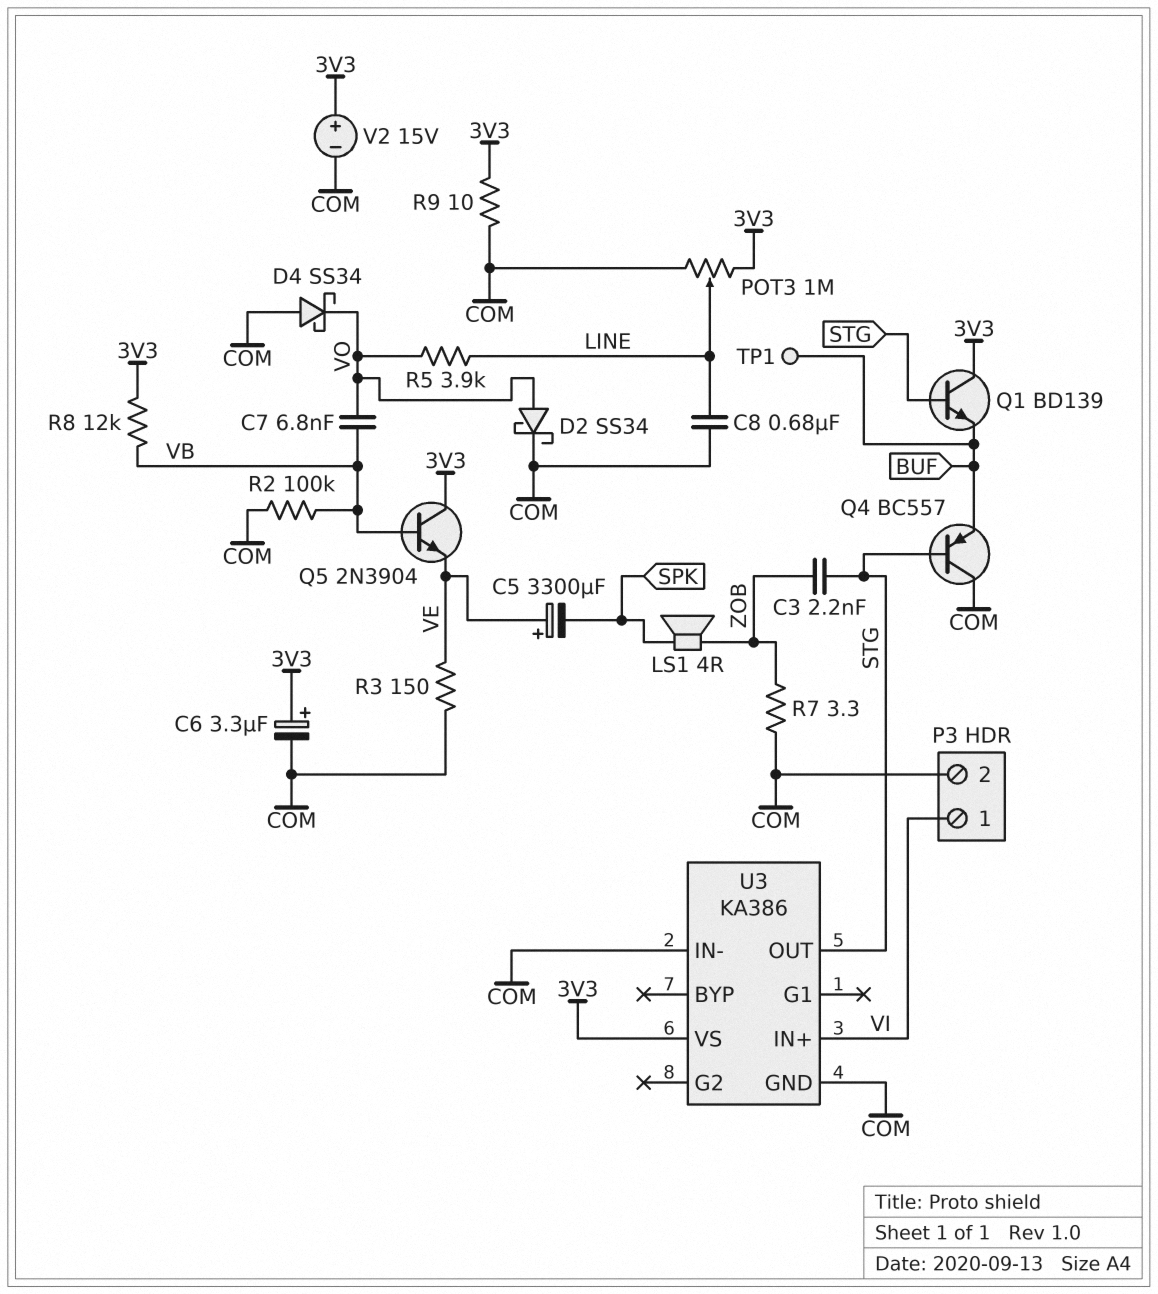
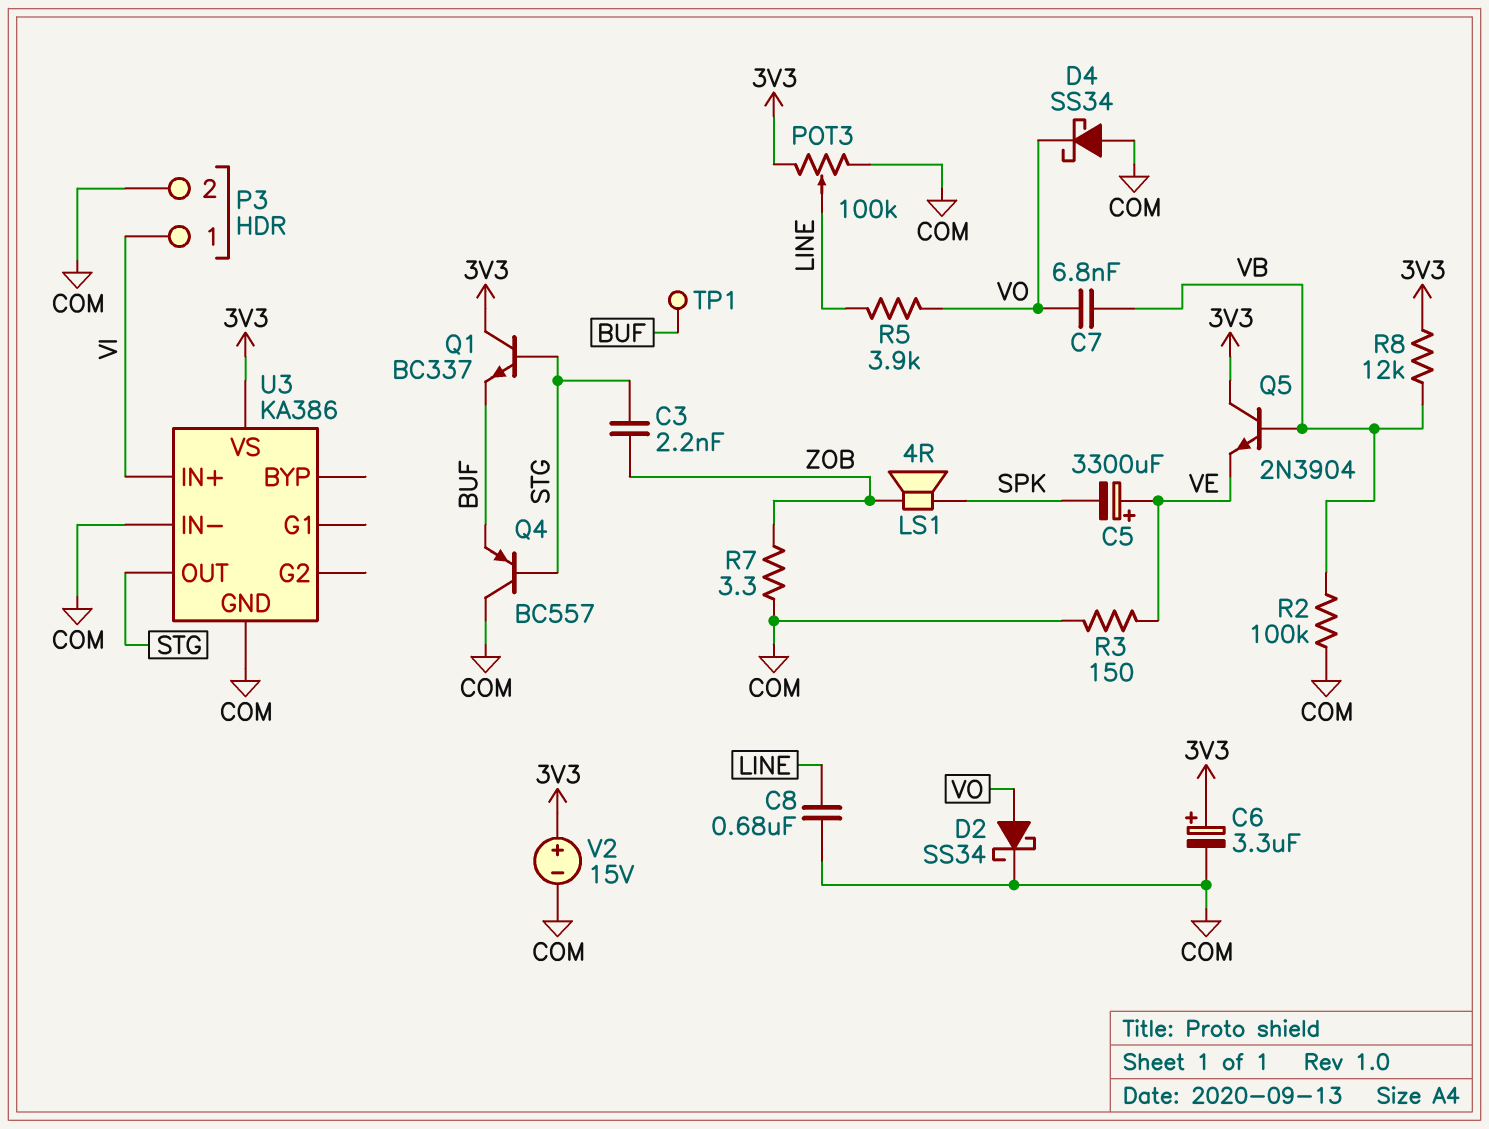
POT3: 1M (3V3, COM, wiper LINE) -> 100k (3V3, COM, wiper LINE)
Q1: NPN BD139 (B STG, C 3V3, E BUF) -> NPN BC337 (B STG, C 3V3, E BUF)
R9: 10 (3V3, COM) -> none

